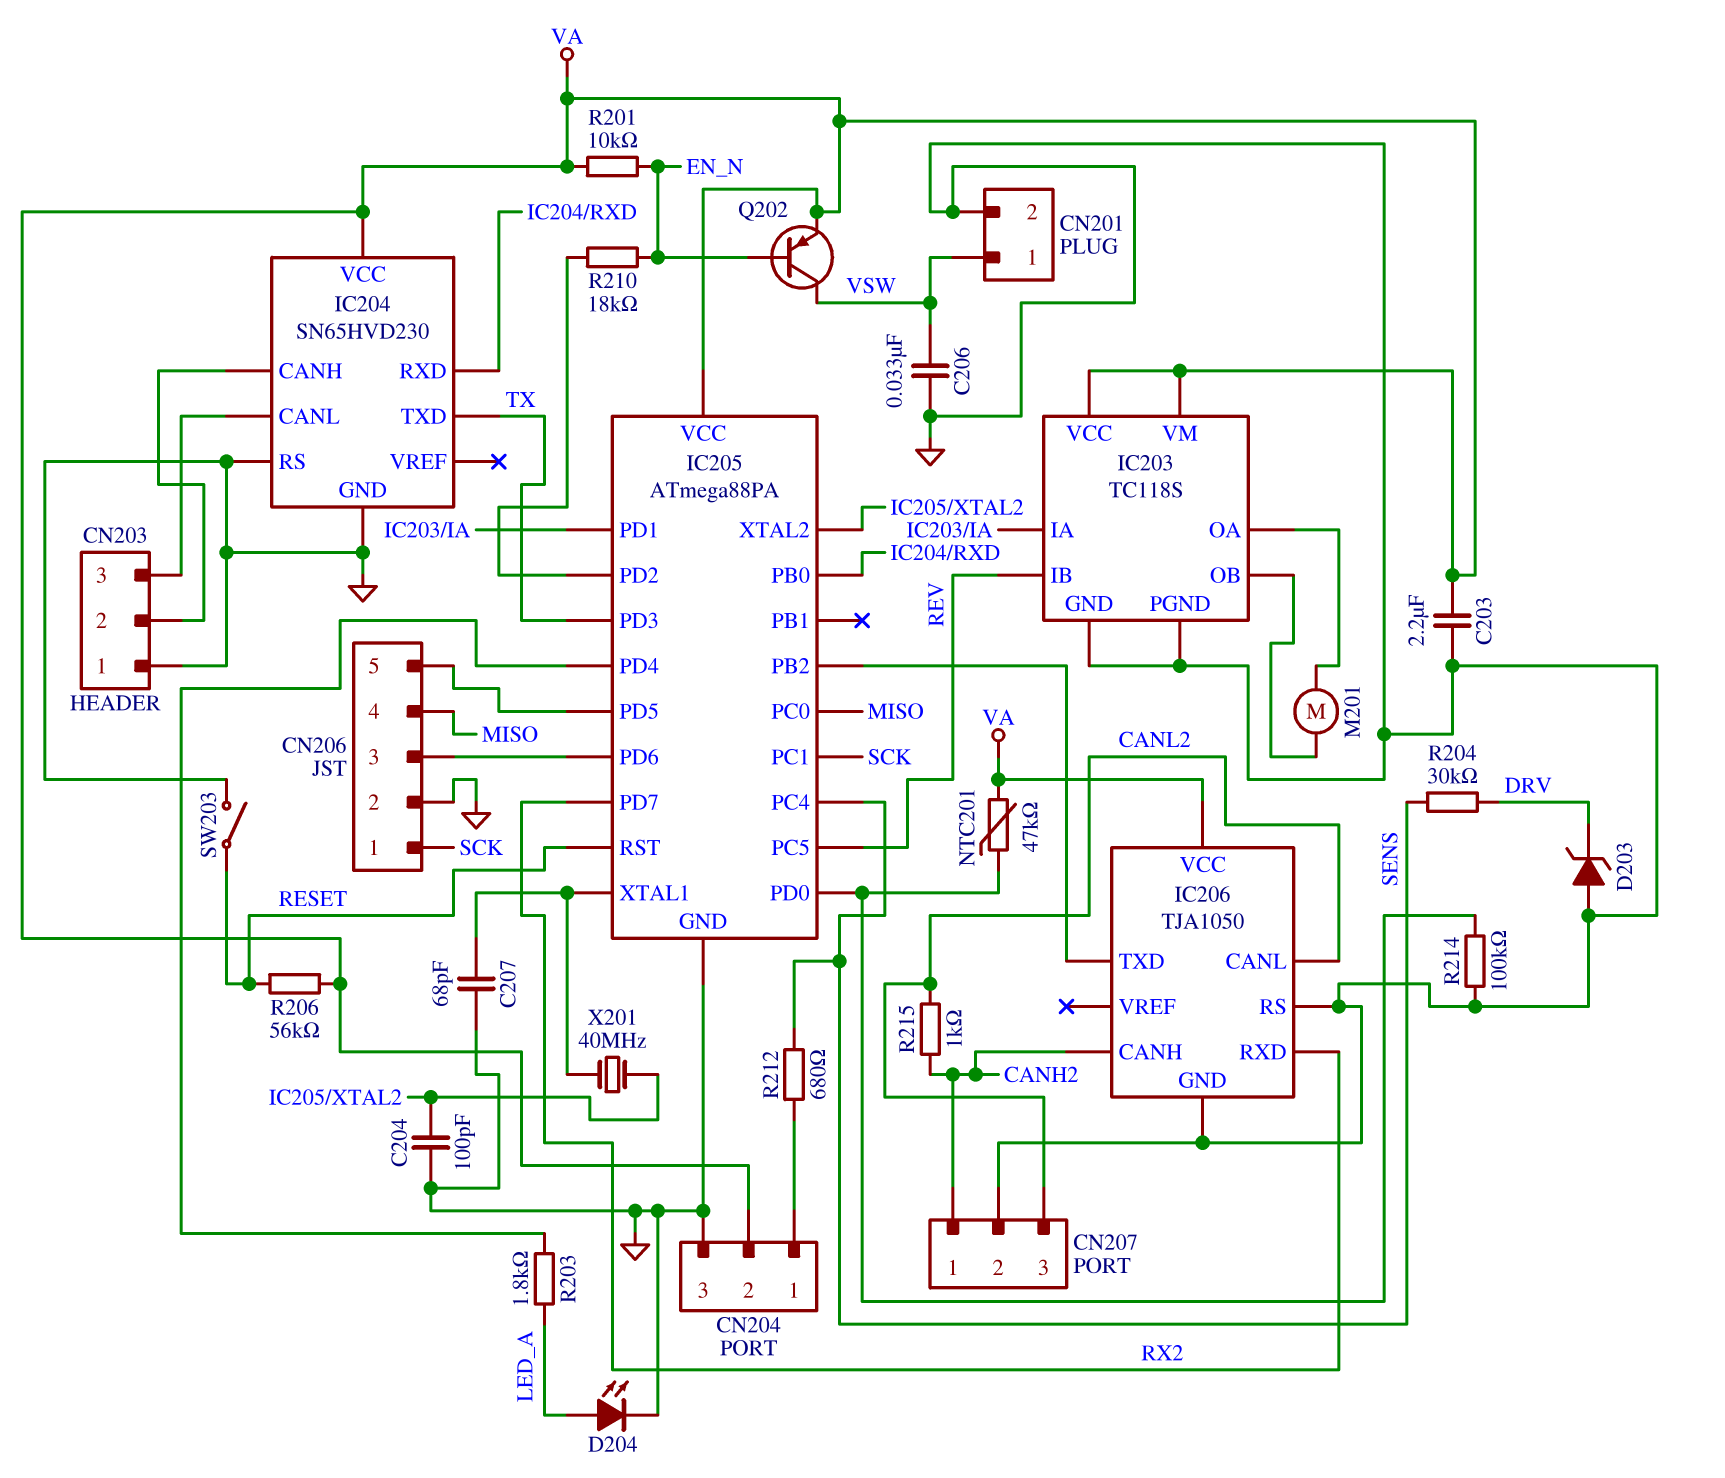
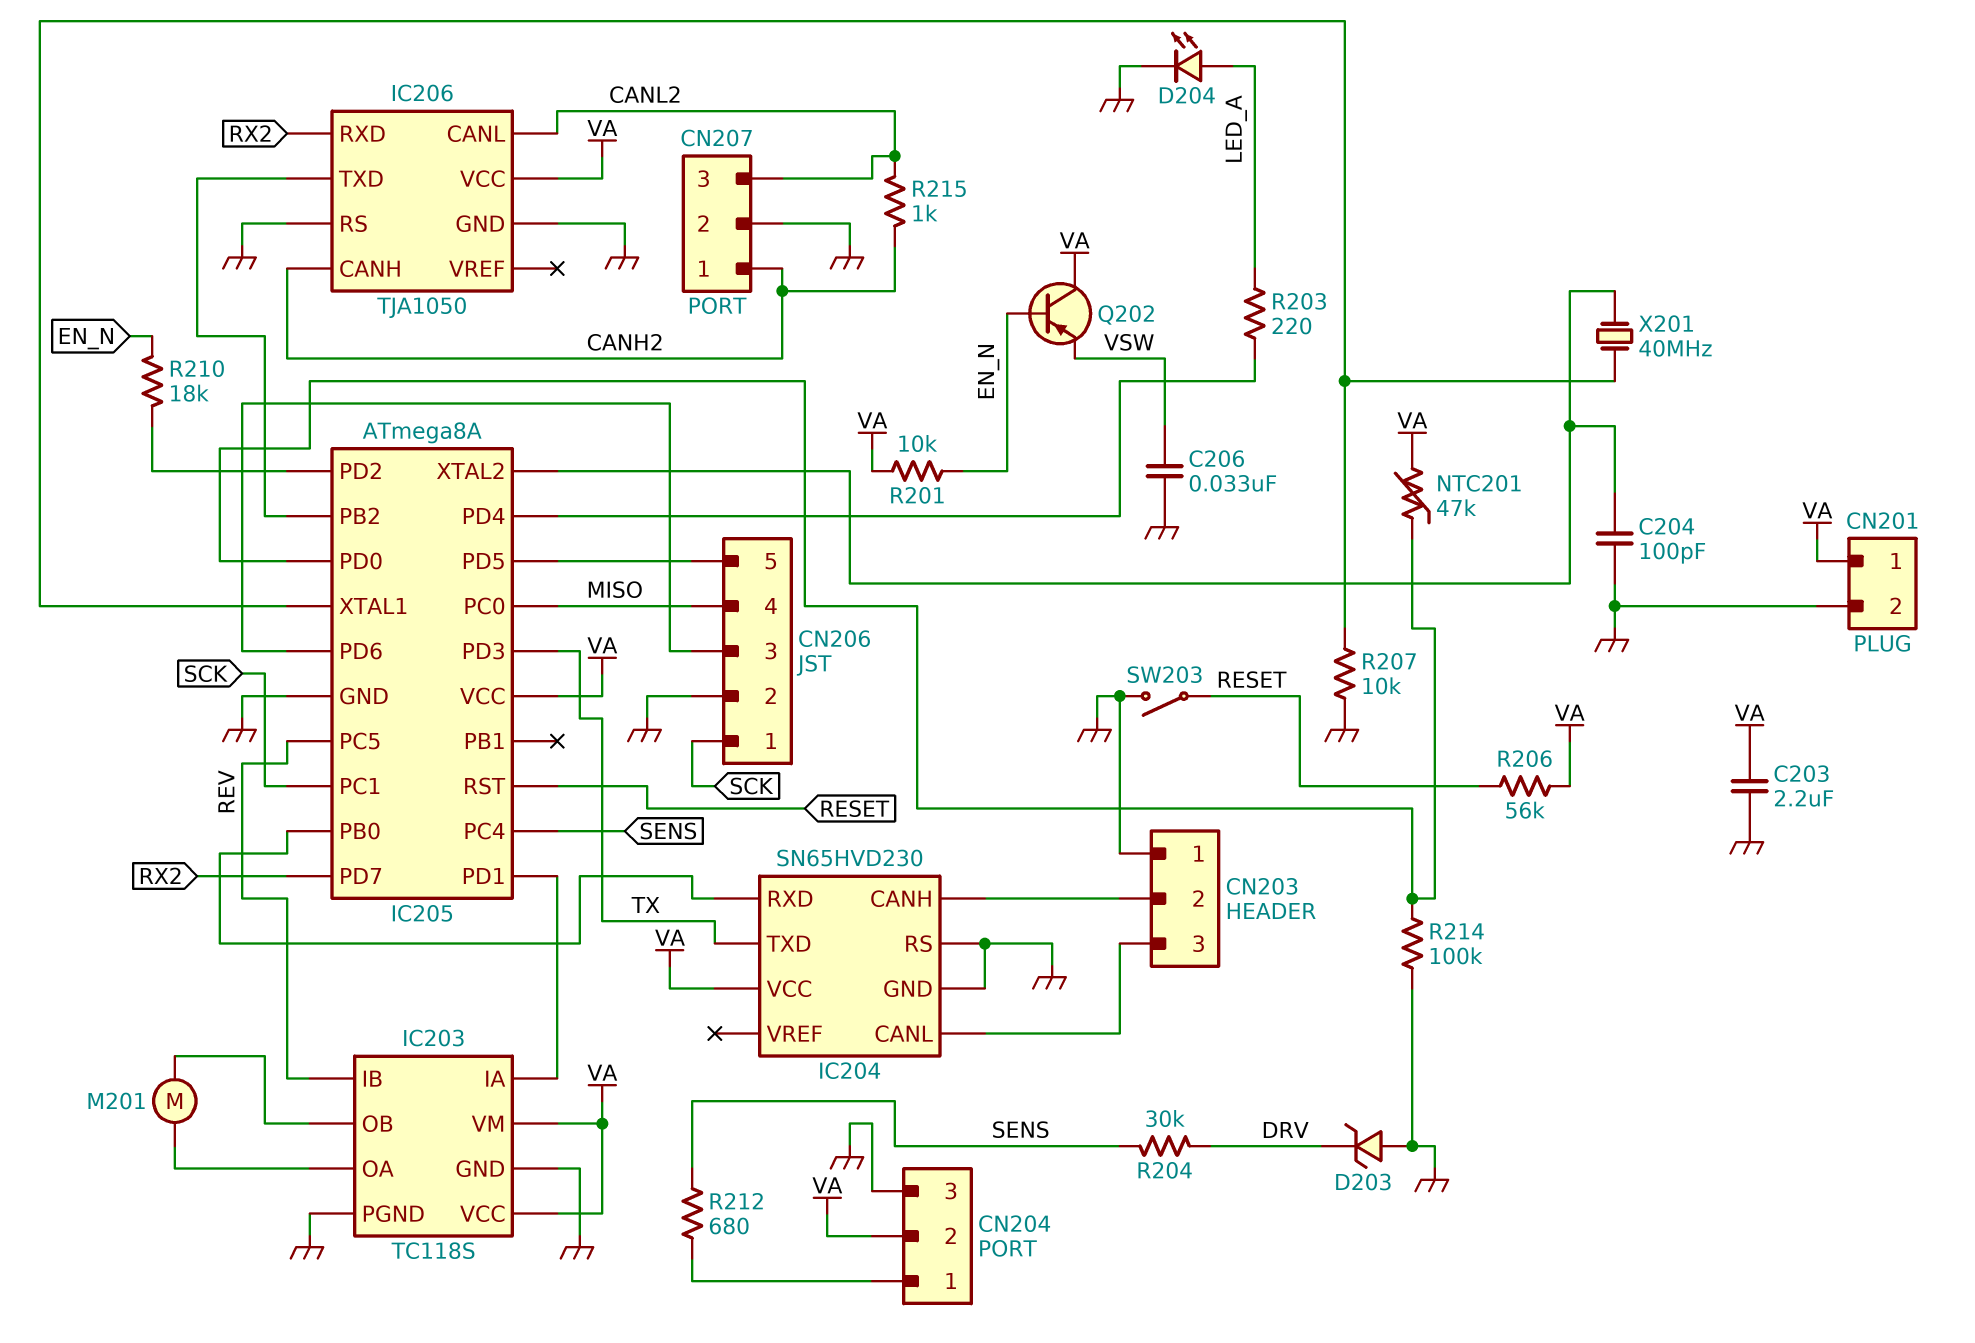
C207: 68pF (GND, IC205/XTAL1) -> none
CN201 pin 1: VSW -> VA
IC205: ATmega88PA -> ATmega8A
Q202: PNP (B EN_N, C VSW, E VA) -> PNP (B EN_N, C VA, E VSW)
R203: 1.8k (IC205/PD4, LED_A) -> 220 (IC205/PD4, LED_A)
R207: none -> 10k (GND, IC205/XTAL1)

